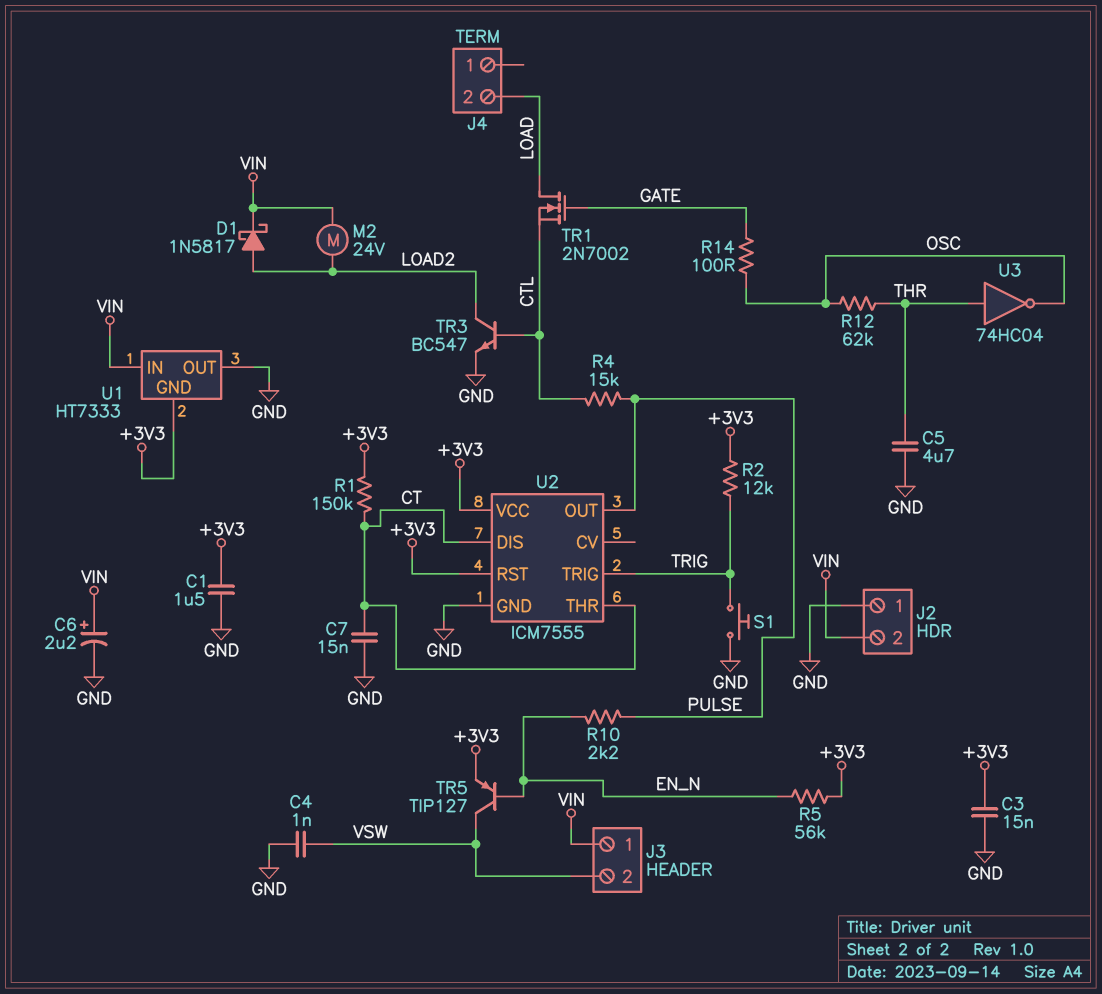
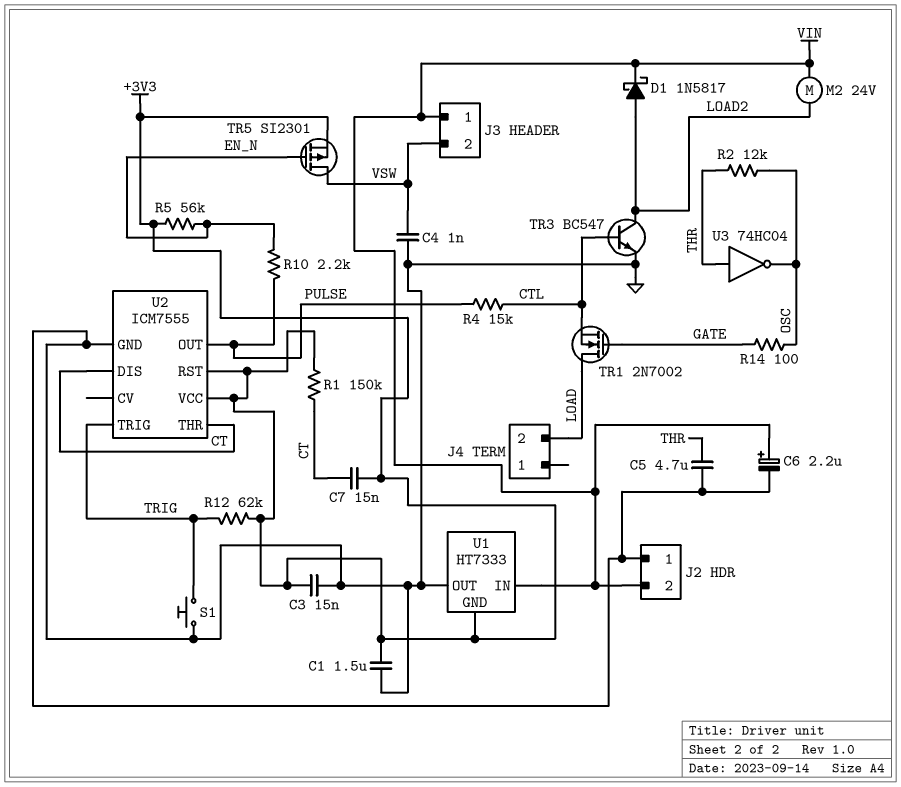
C7: 15nF (CT, GND) -> 15nF (+3V3, CT)
R2: 12k (+3V3, TRIG) -> 12k (OSC, THR)
R12: 62k (OSC, THR) -> 62k (+3V3, TRIG)
TR5: PNP TIP127 (B EN_N, C VSW, E +3V3) -> PMOS SI2301 (G EN_N, D VSW, S +3V3)

